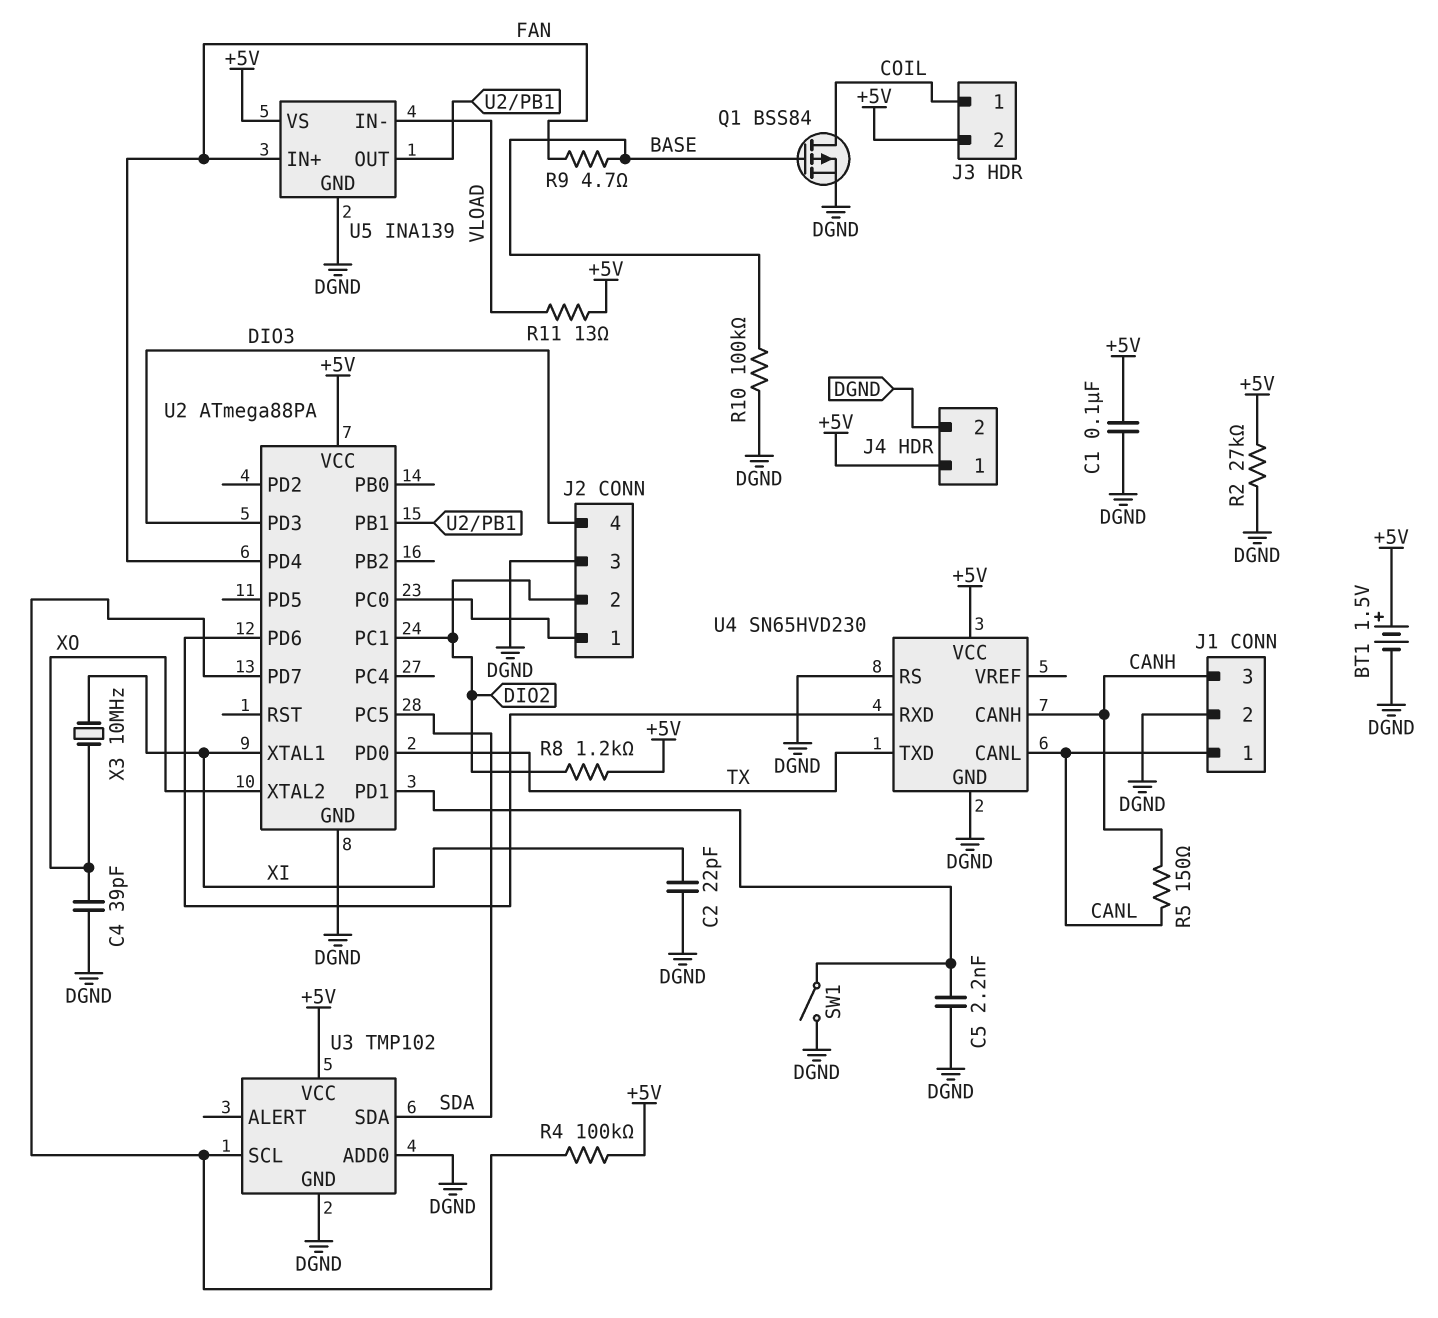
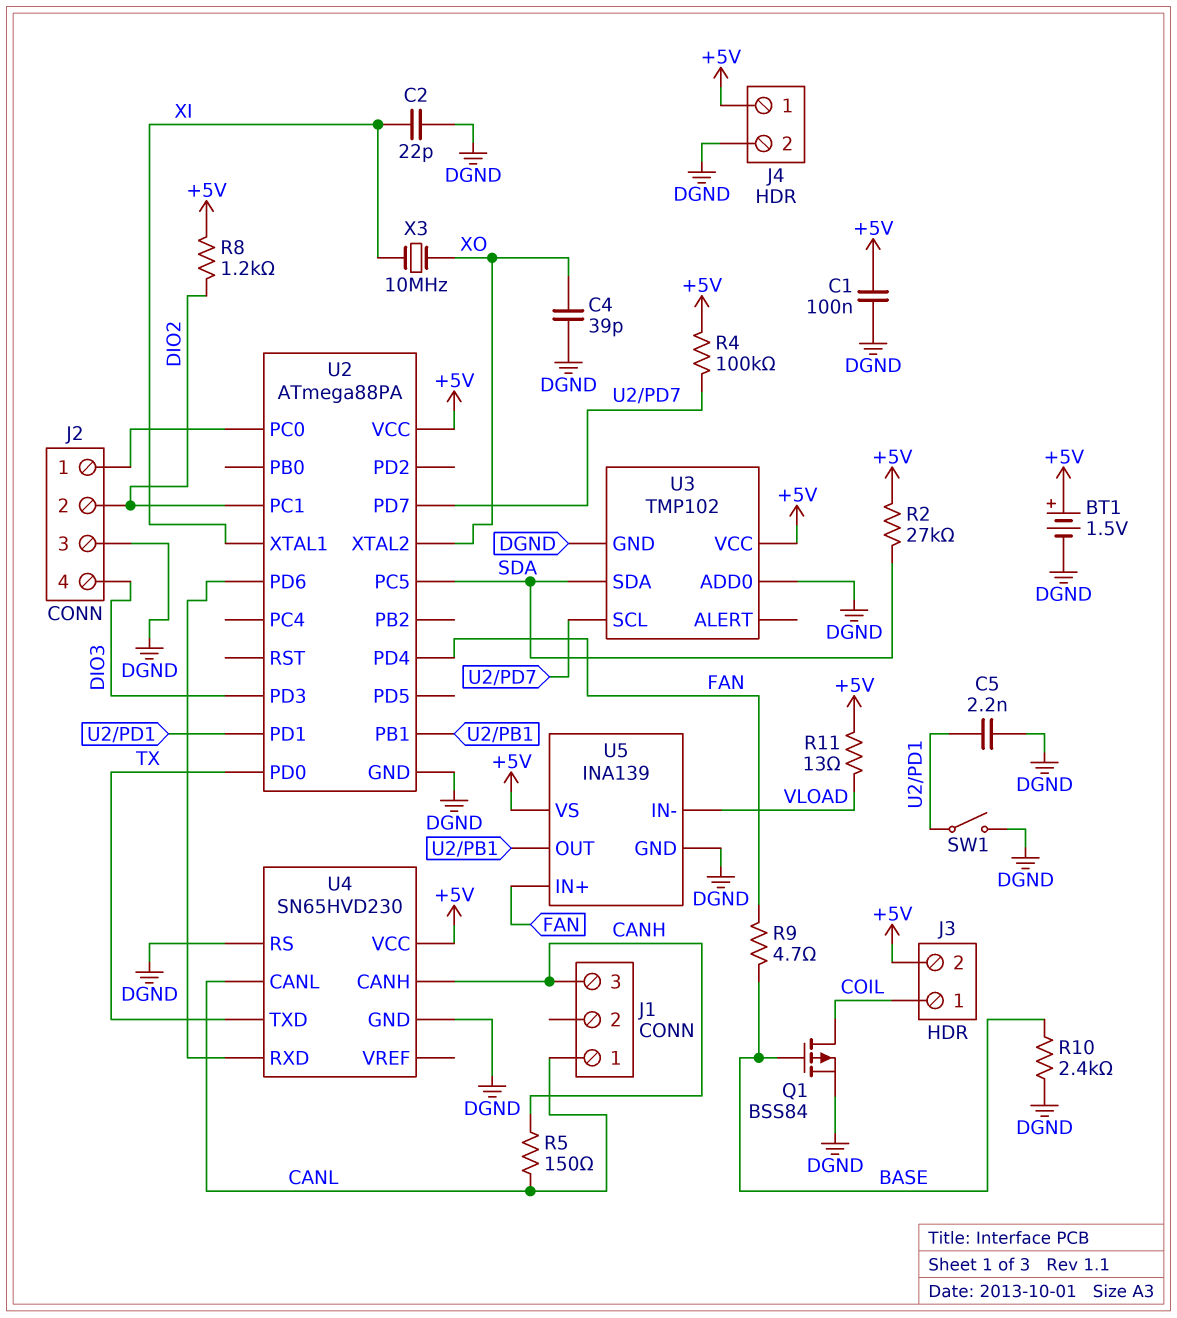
J1 pin 2: DGND -> none
R2: 27k (+5V, DGND) -> 27k (+5V, SDA)
R10: 100k (BASE, DGND) -> 2.4k (BASE, DGND)

